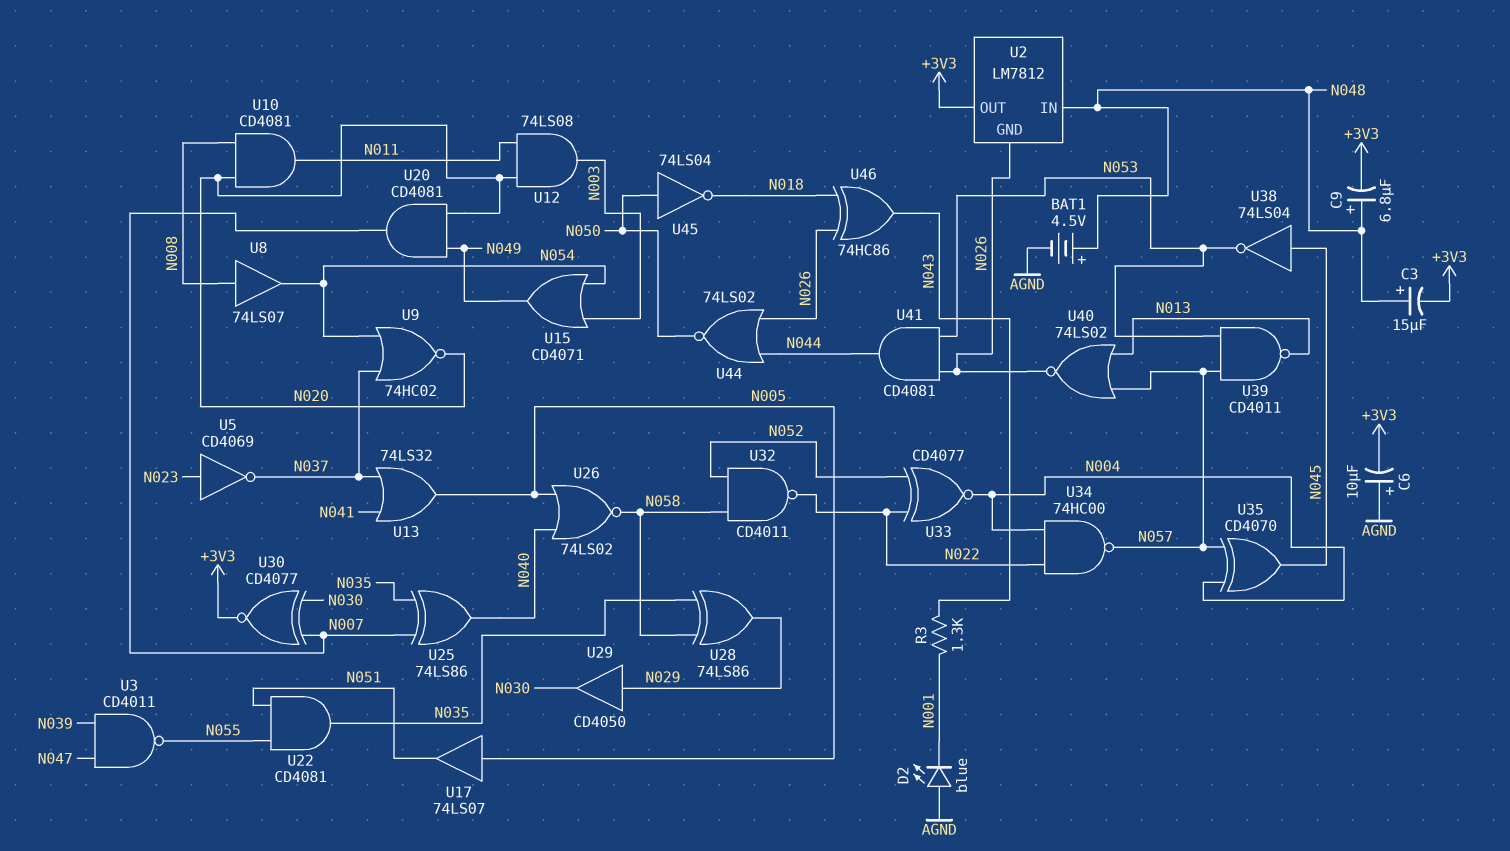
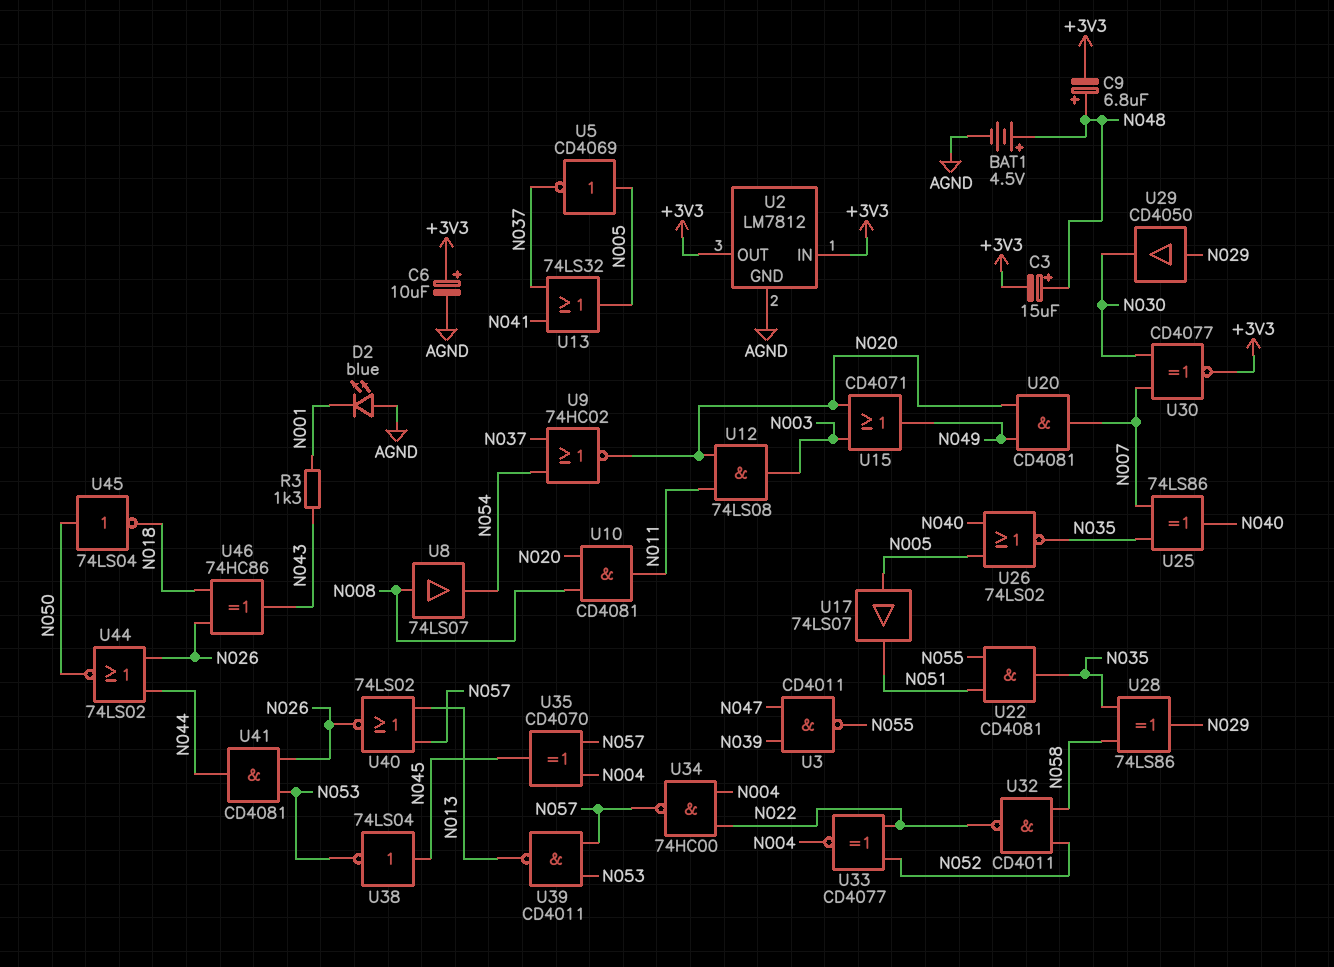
C6: 10uF (plus AGND, minus +3V3) -> 10uF (plus +3V3, minus AGND)
U2 pin GND: N026 -> AGND
U2 pin IN: N048 -> +3V3
U5: NOT CD4069 (in N023, out N037) -> NOT CD4069 (in N005, out N037)
U15: OR CD4071 (in N003, in N054, out N049) -> OR CD4071 (in N003, in N020, out N049)
U26: NOR 74LS02 (in N005, in N040, out N058) -> NOR 74LS02 (in N005, in N040, out N035)

